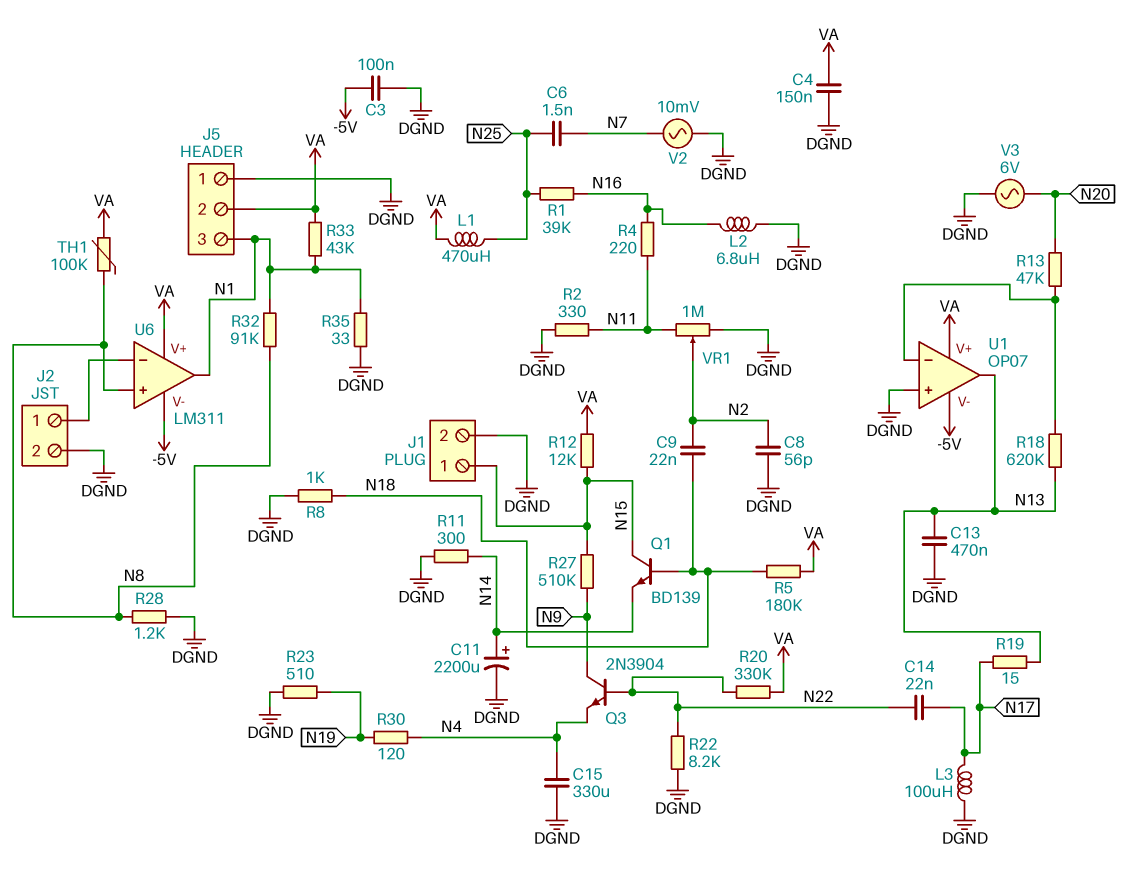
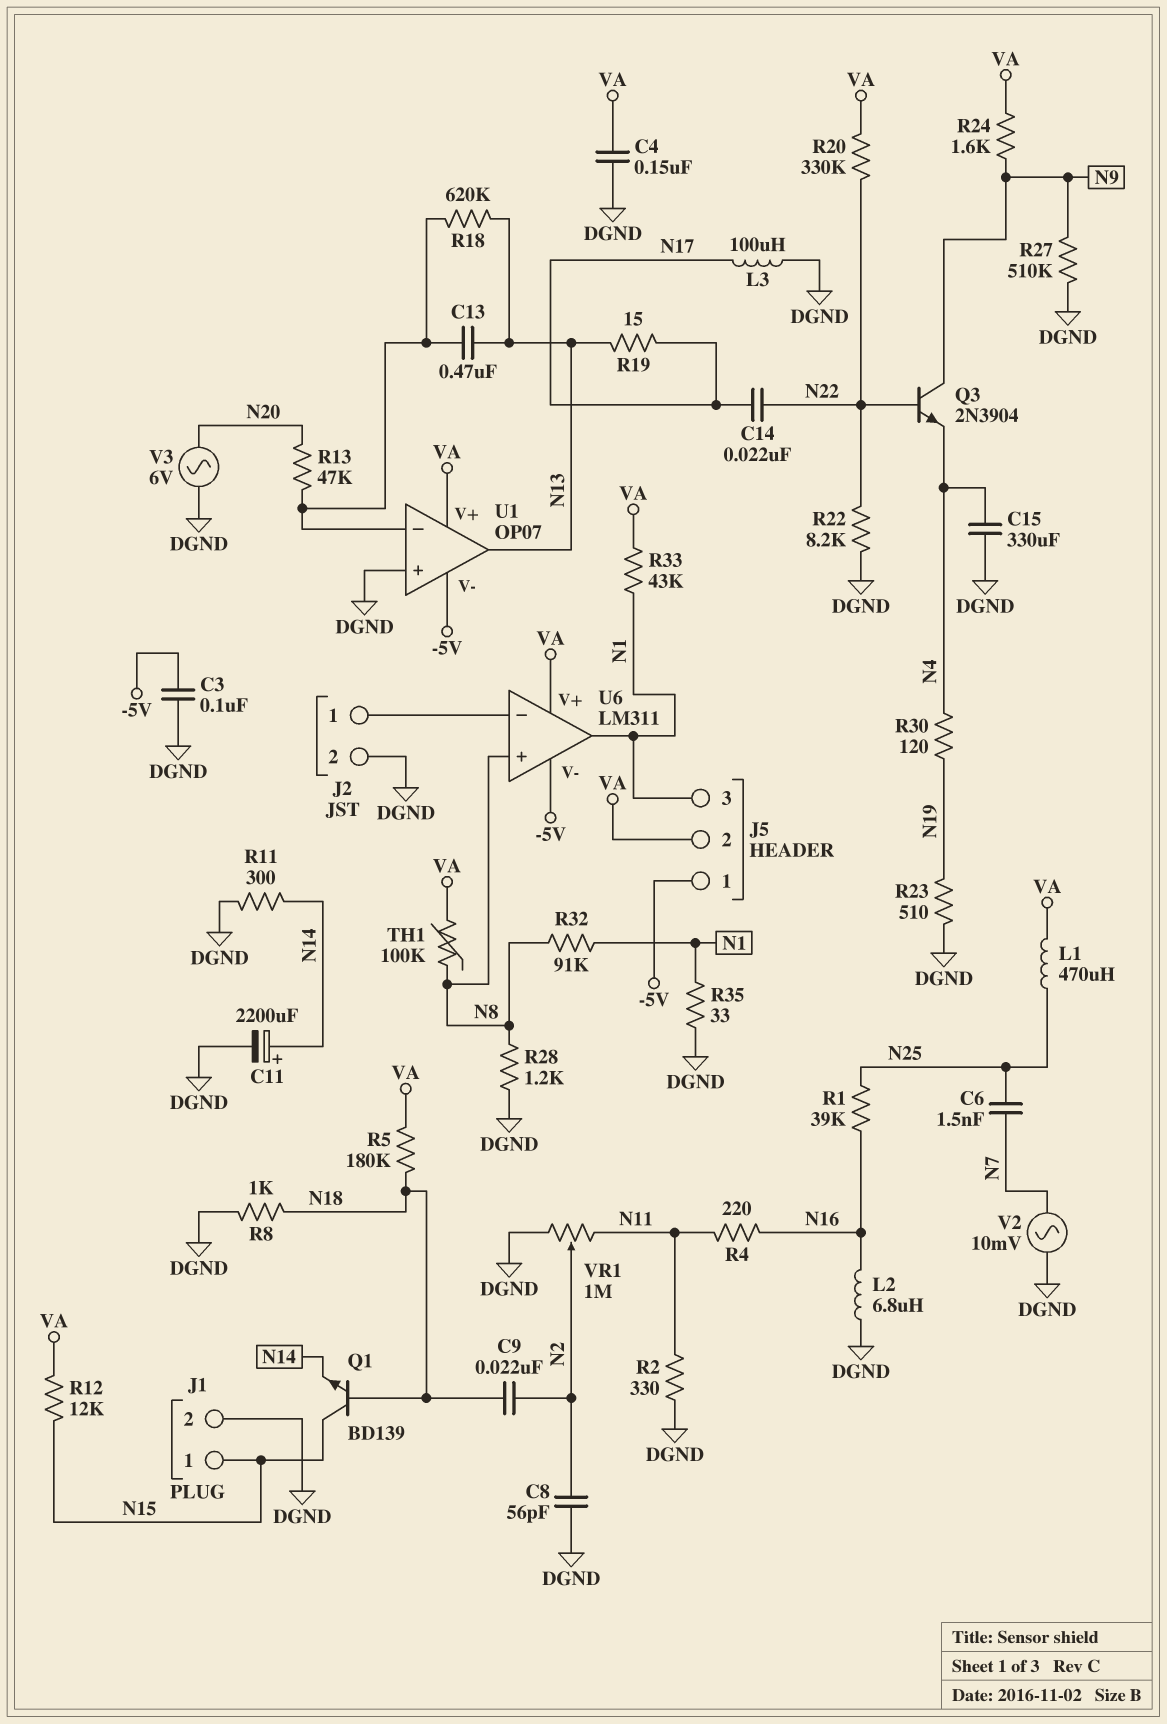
C13: 470nF (DGND, N13) -> 470nF (N13, U1/in-)
J5 pin 1: DGND -> -5V
R24: none -> 1.6k (N9, VA)
R27: 510k (N9, N15) -> 510k (DGND, N9)

